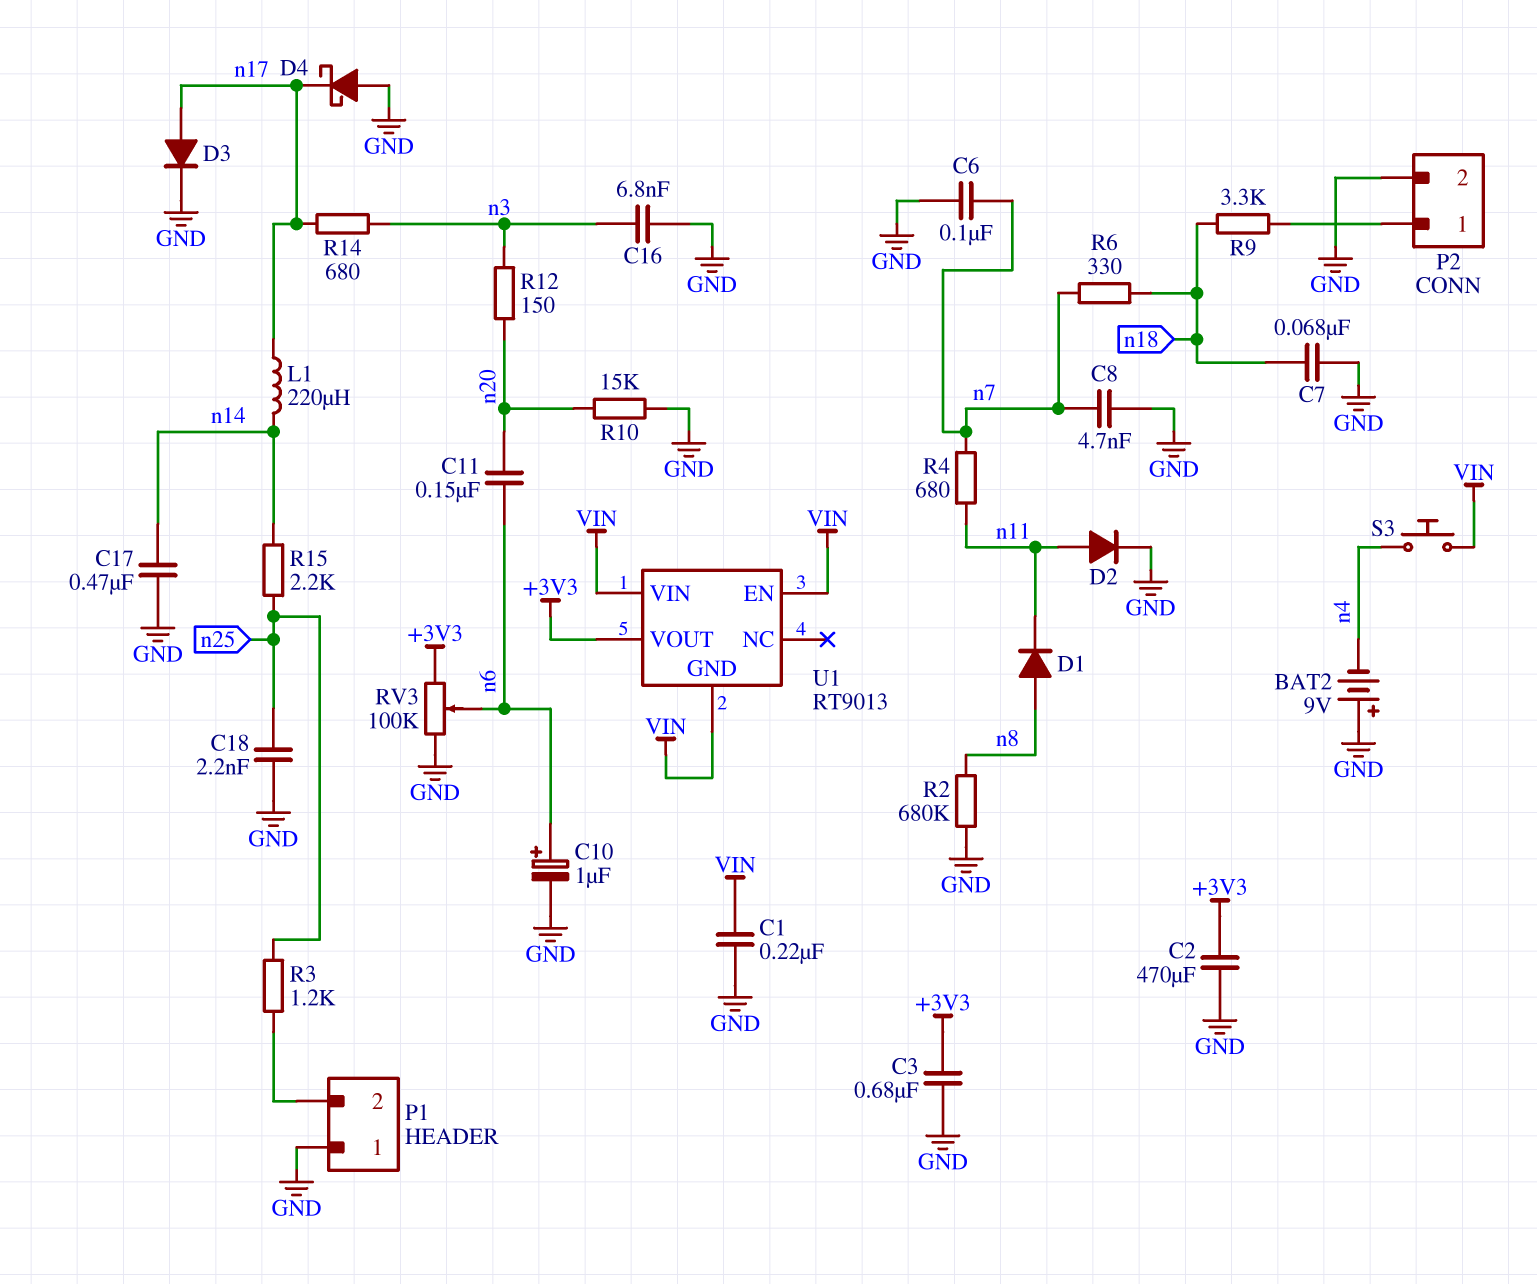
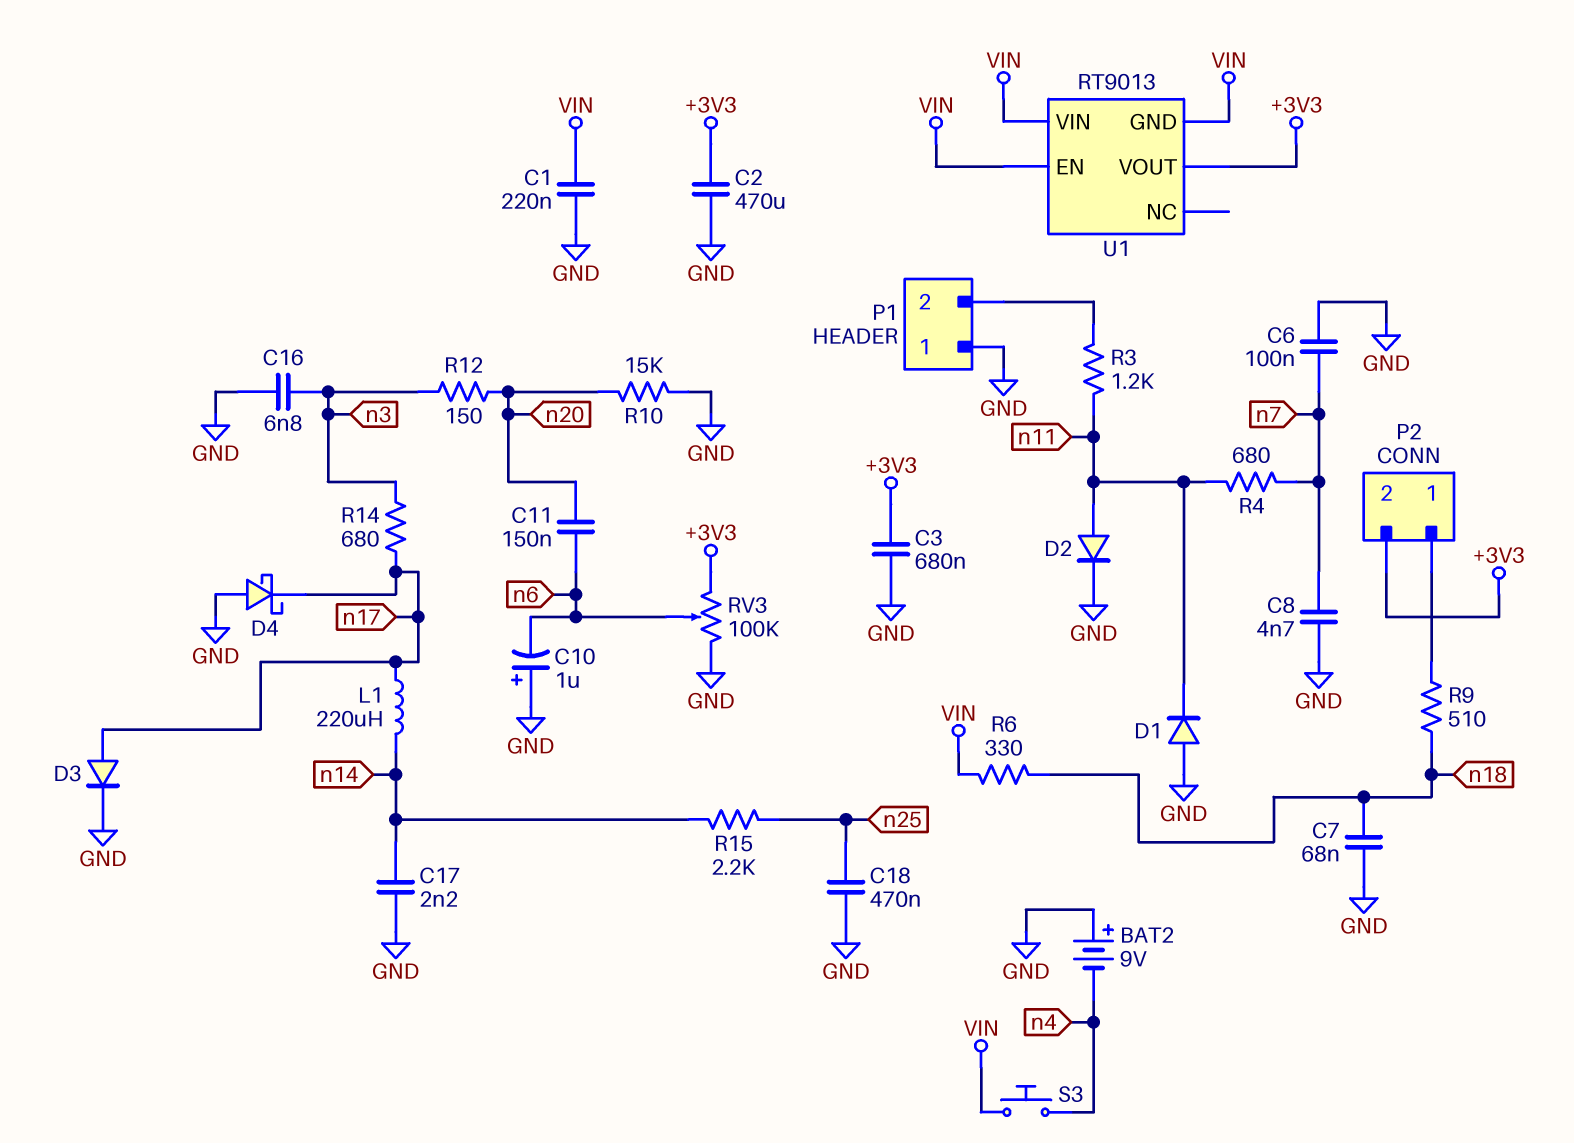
C10: 1uF (plus n6, minus GND) -> 1uF (plus GND, minus n6)
C17: 470nF (GND, n14) -> 2.2nF (GND, n14)
C18: 2.2nF (GND, n25) -> 470nF (GND, n25)
D1: diode (A n8, K n11) -> diode (A GND, K n11)
P2 pin 2: GND -> +3V3
R2: 680k (GND, n8) -> none
R3: 1.2k (P1/2, n25) -> 1.2k (P1/2, n11)
R6: 330 (n7, n18) -> 330 (VIN, n18)
R9: 3.3k (P2/1, n18) -> 510 (P2/1, n18)

